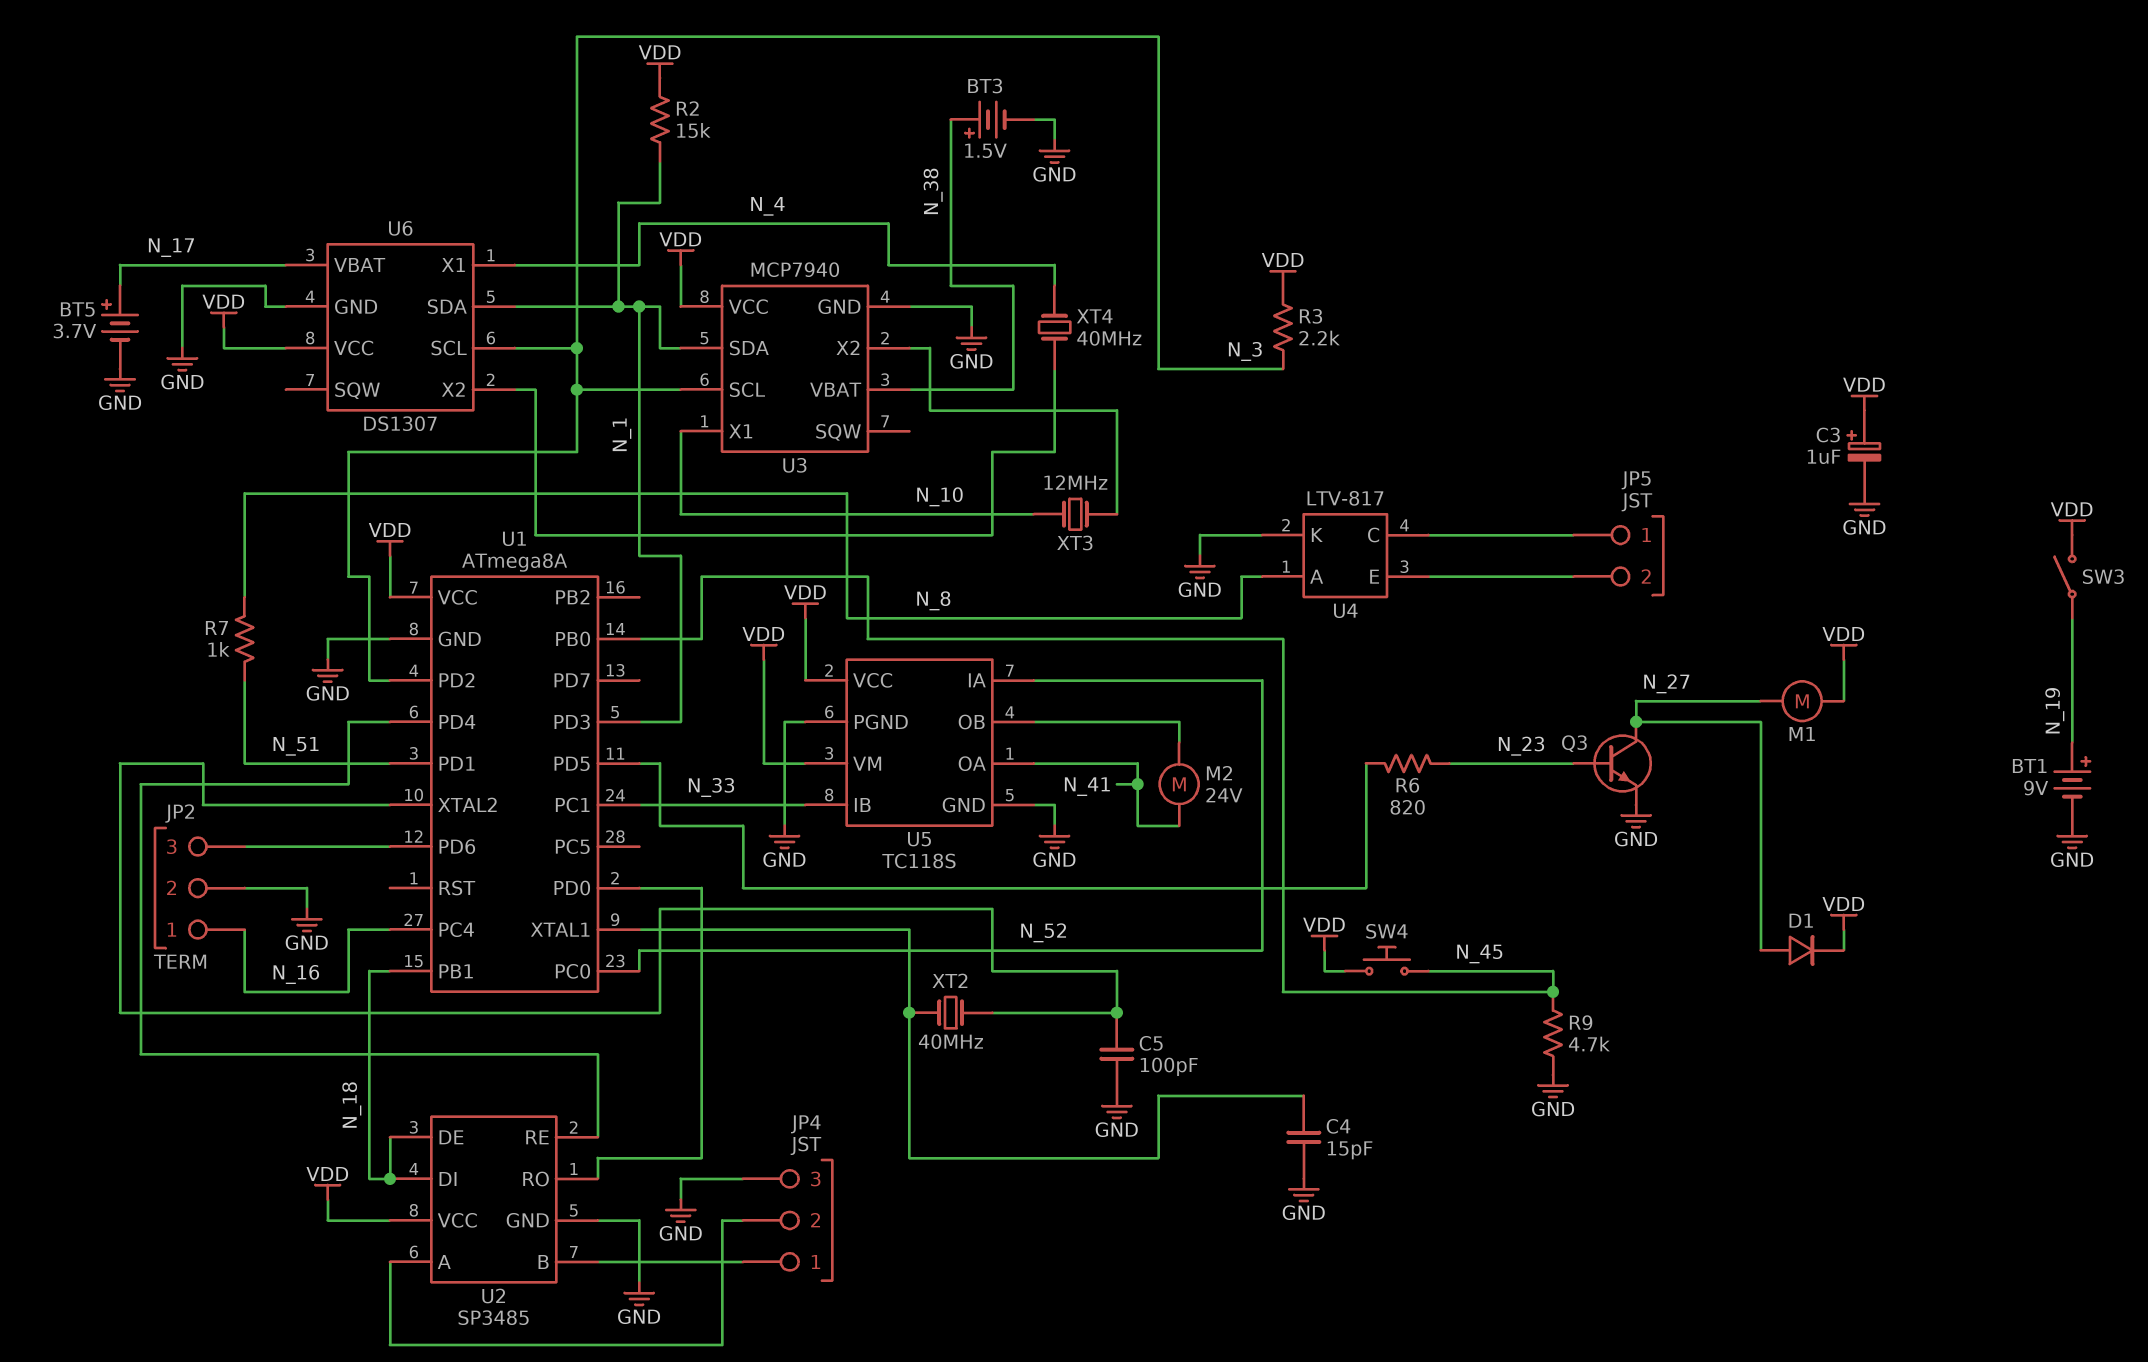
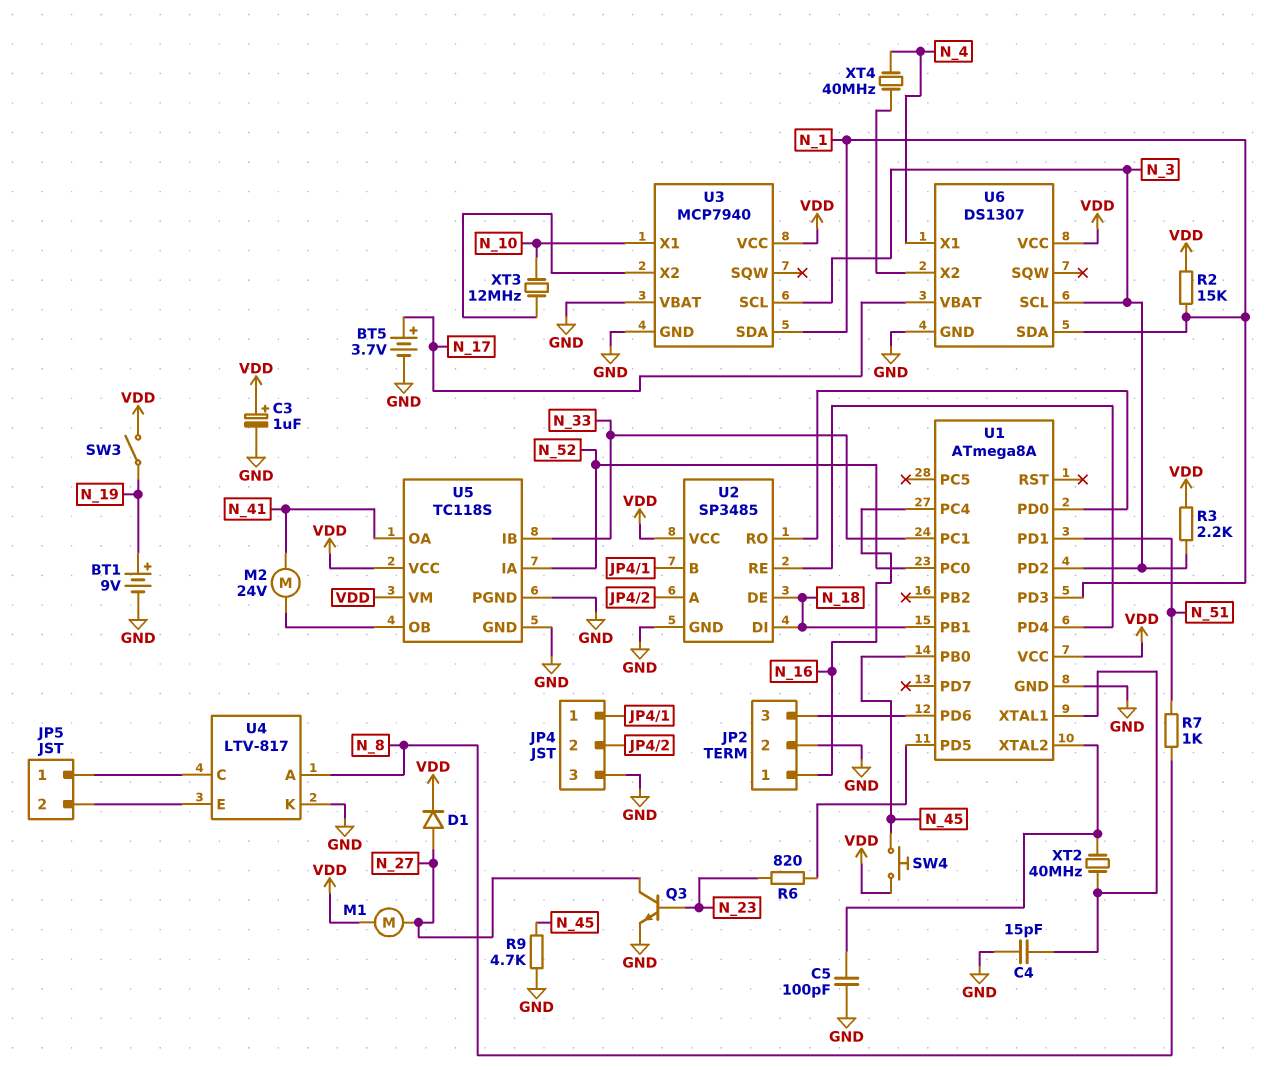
BT3: 1.5V (plus N_38, minus GND) -> none
U3 pin VBAT: N_38 -> GND

